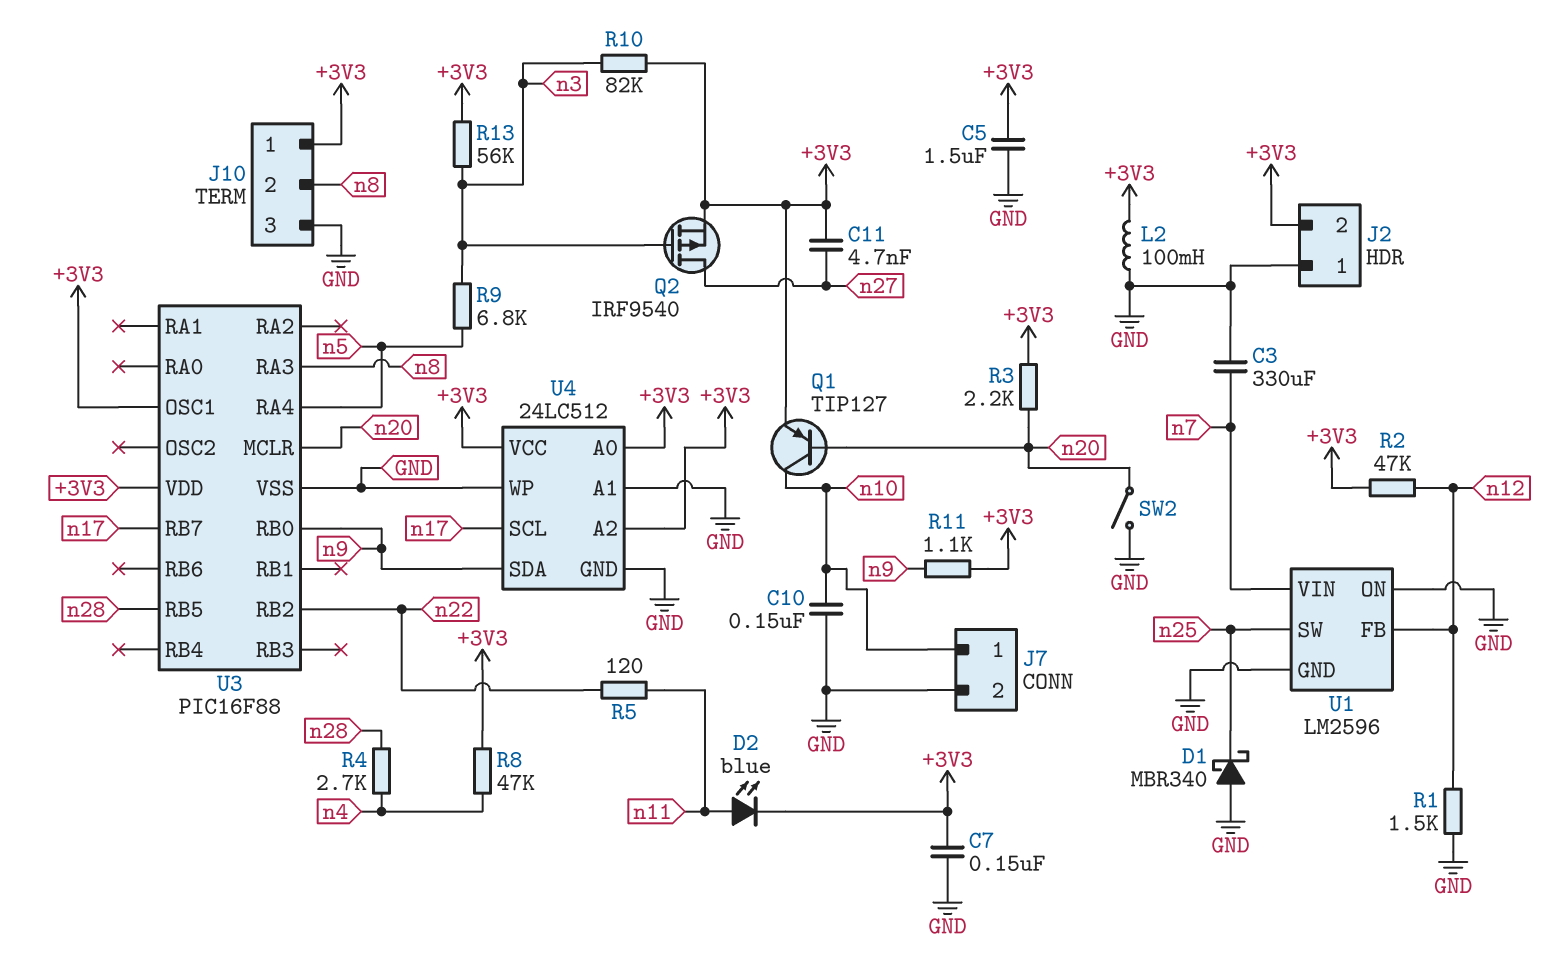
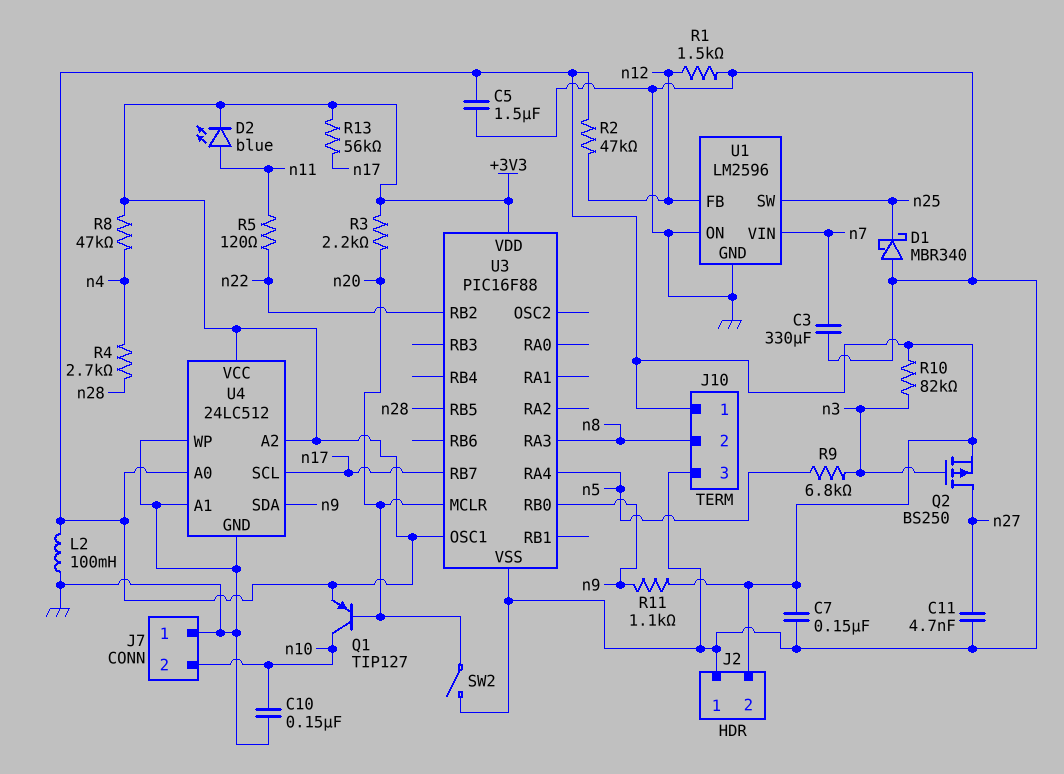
C11: 4.7nF (+3V3, n27) -> 4.7nF (GND, n27)
J7 pin 1: n10 -> GND
J7 pin 2: GND -> n10
Q2: PMOS IRF9540 (G n3, D n27, S +3V3) -> PMOS BS250 (G n3, D n27, S +3V3)
R13: 56k (+3V3, n3) -> 56k (+3V3, n17)

